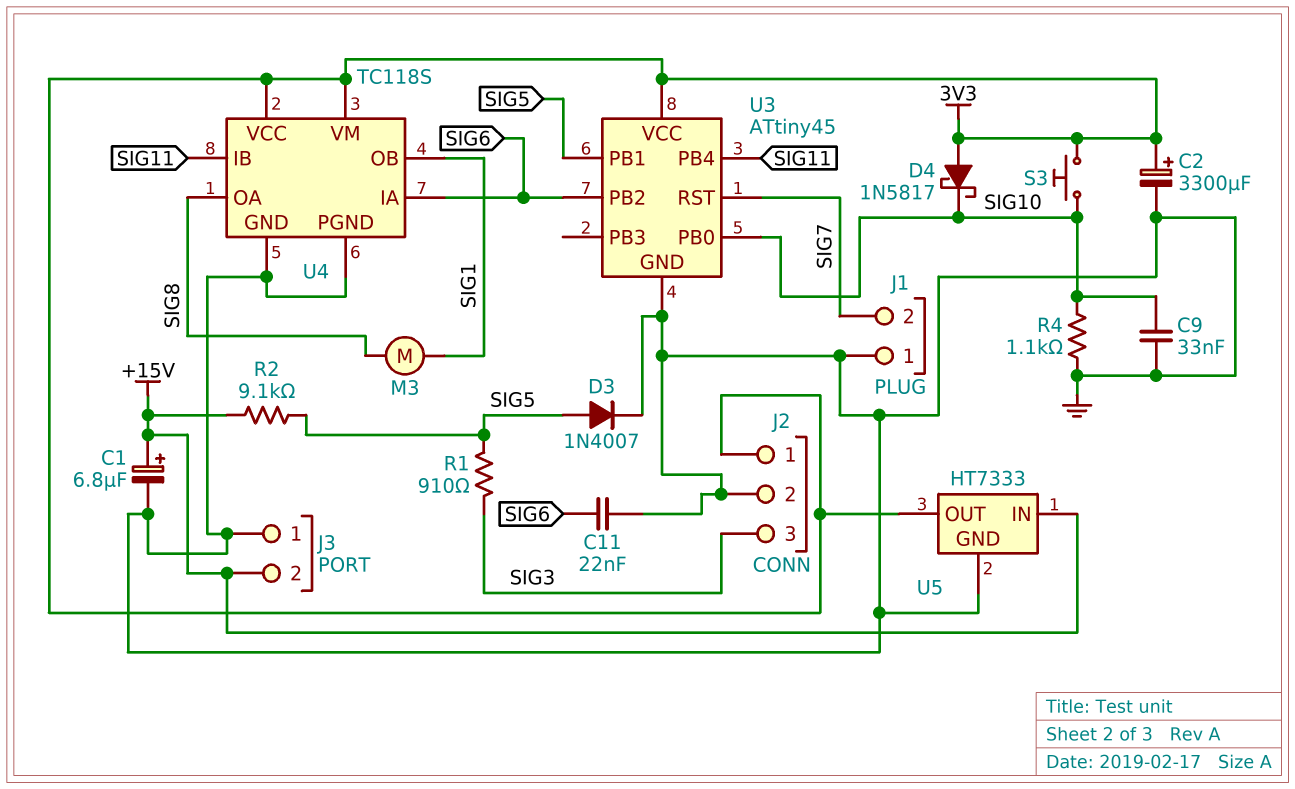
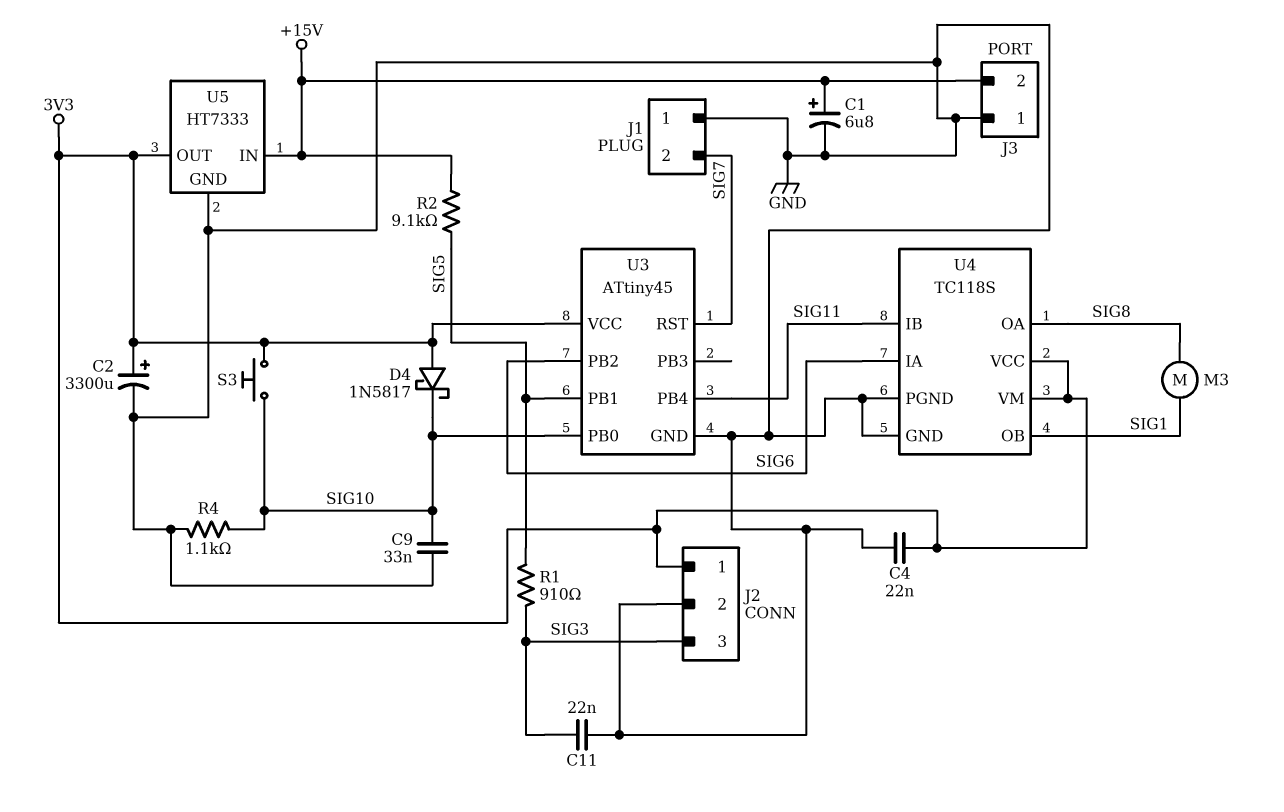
C4: none -> 22nF (3V3, GND)
C11: 22nF (GND, SIG6) -> 22nF (GND, SIG3)
D3: diode 1N4007 (A SIG5, K GND) -> none

